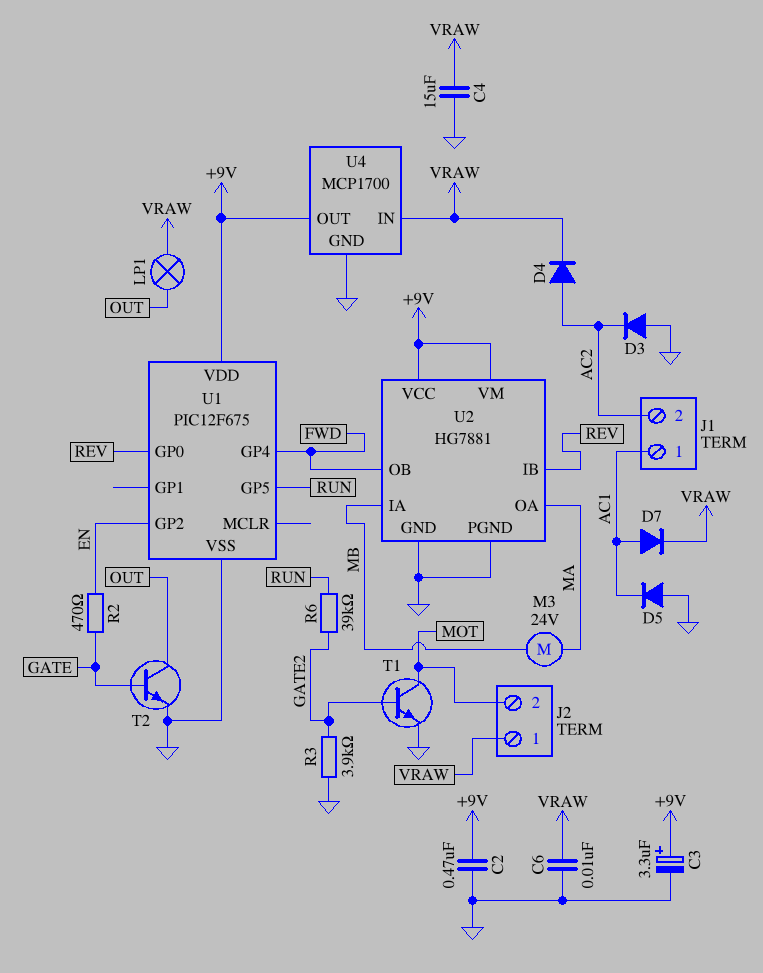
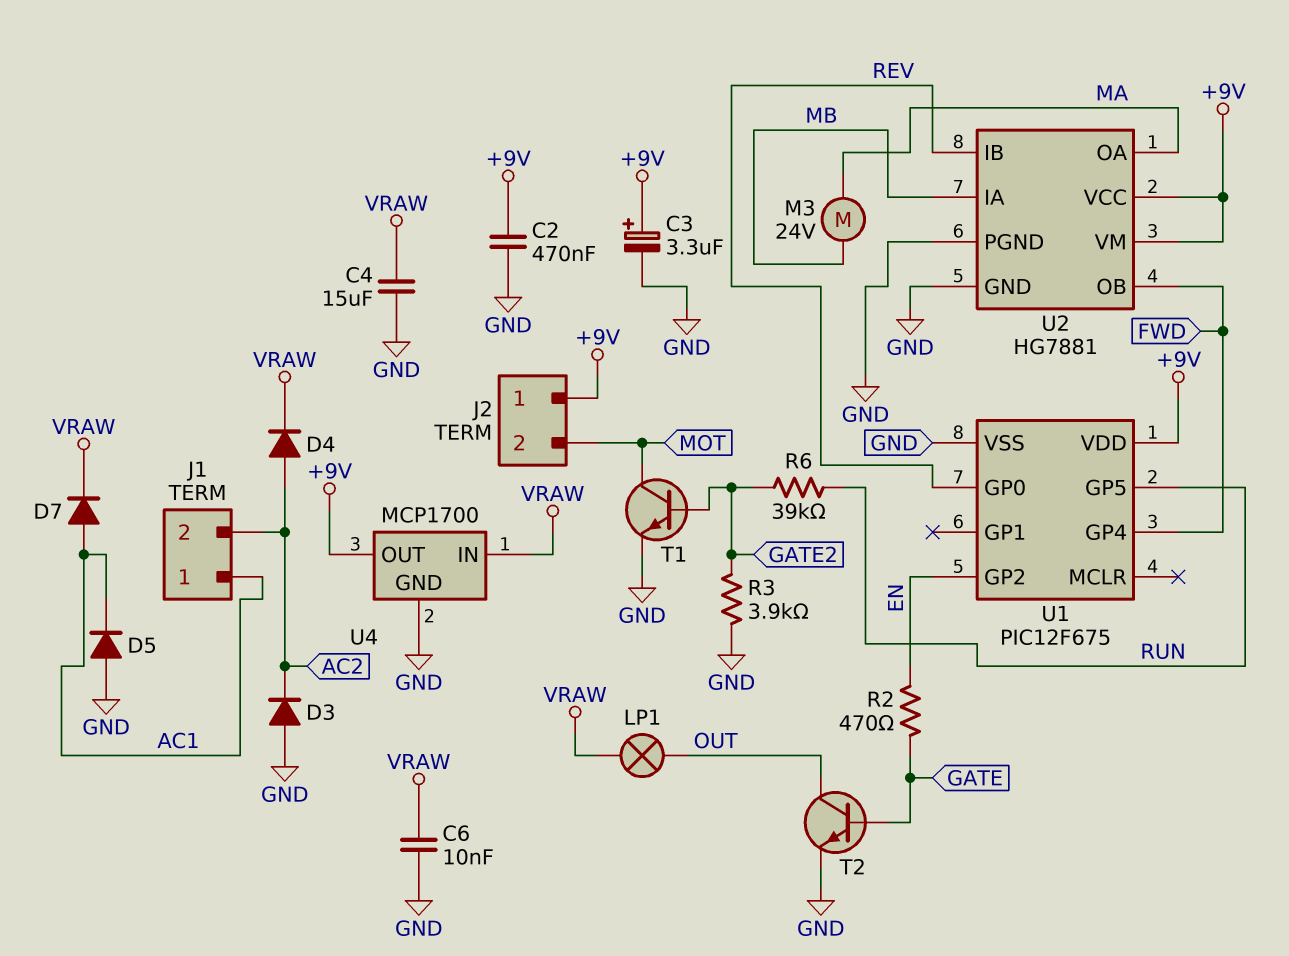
J2 pin 1: VRAW -> +9V

